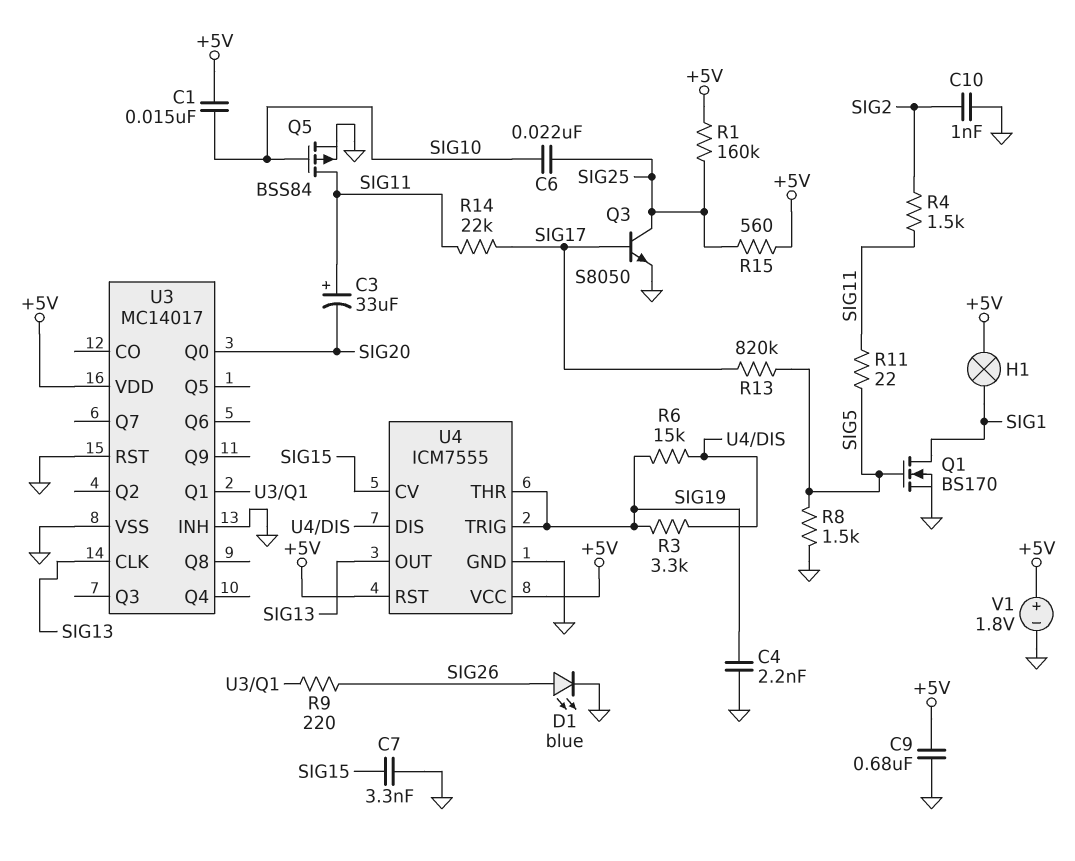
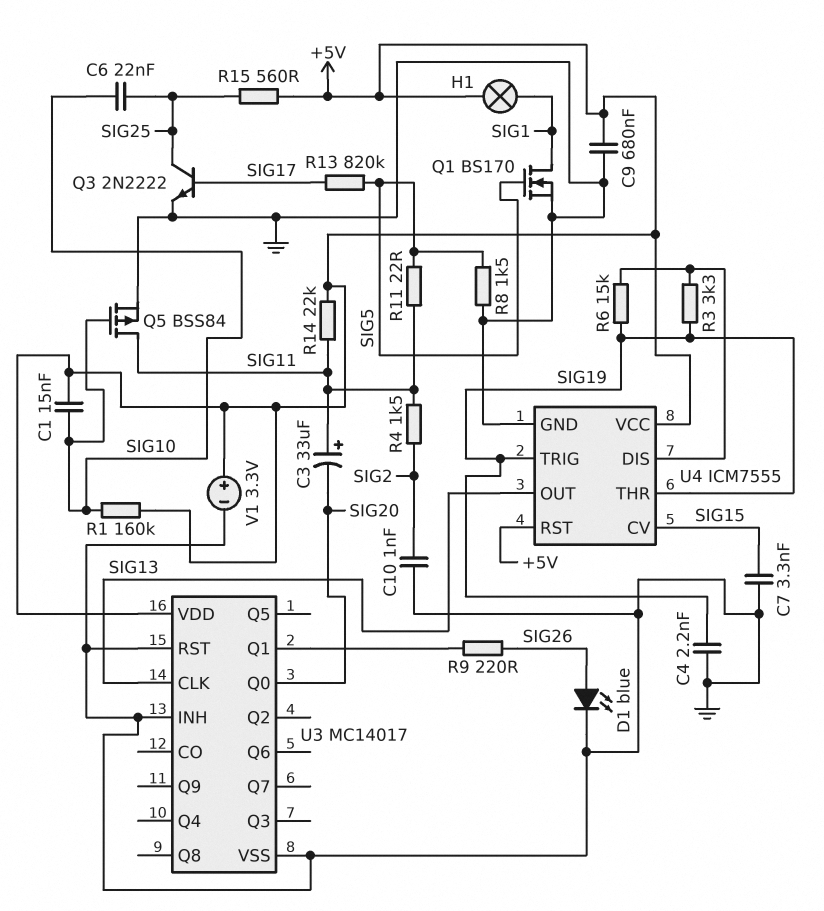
Q3: NPN S8050 (B SIG17, C SIG25, E GND) -> NPN 2N2222 (B SIG17, C SIG25, E GND)
R1: 160k (+5V, SIG25) -> 160k (+5V, SIG10)
R14: 22k (SIG11, SIG17) -> 22k (+5V, SIG11)
V1: 1.8V (plus +5V, minus GND) -> 3.3V (plus +5V, minus GND)

